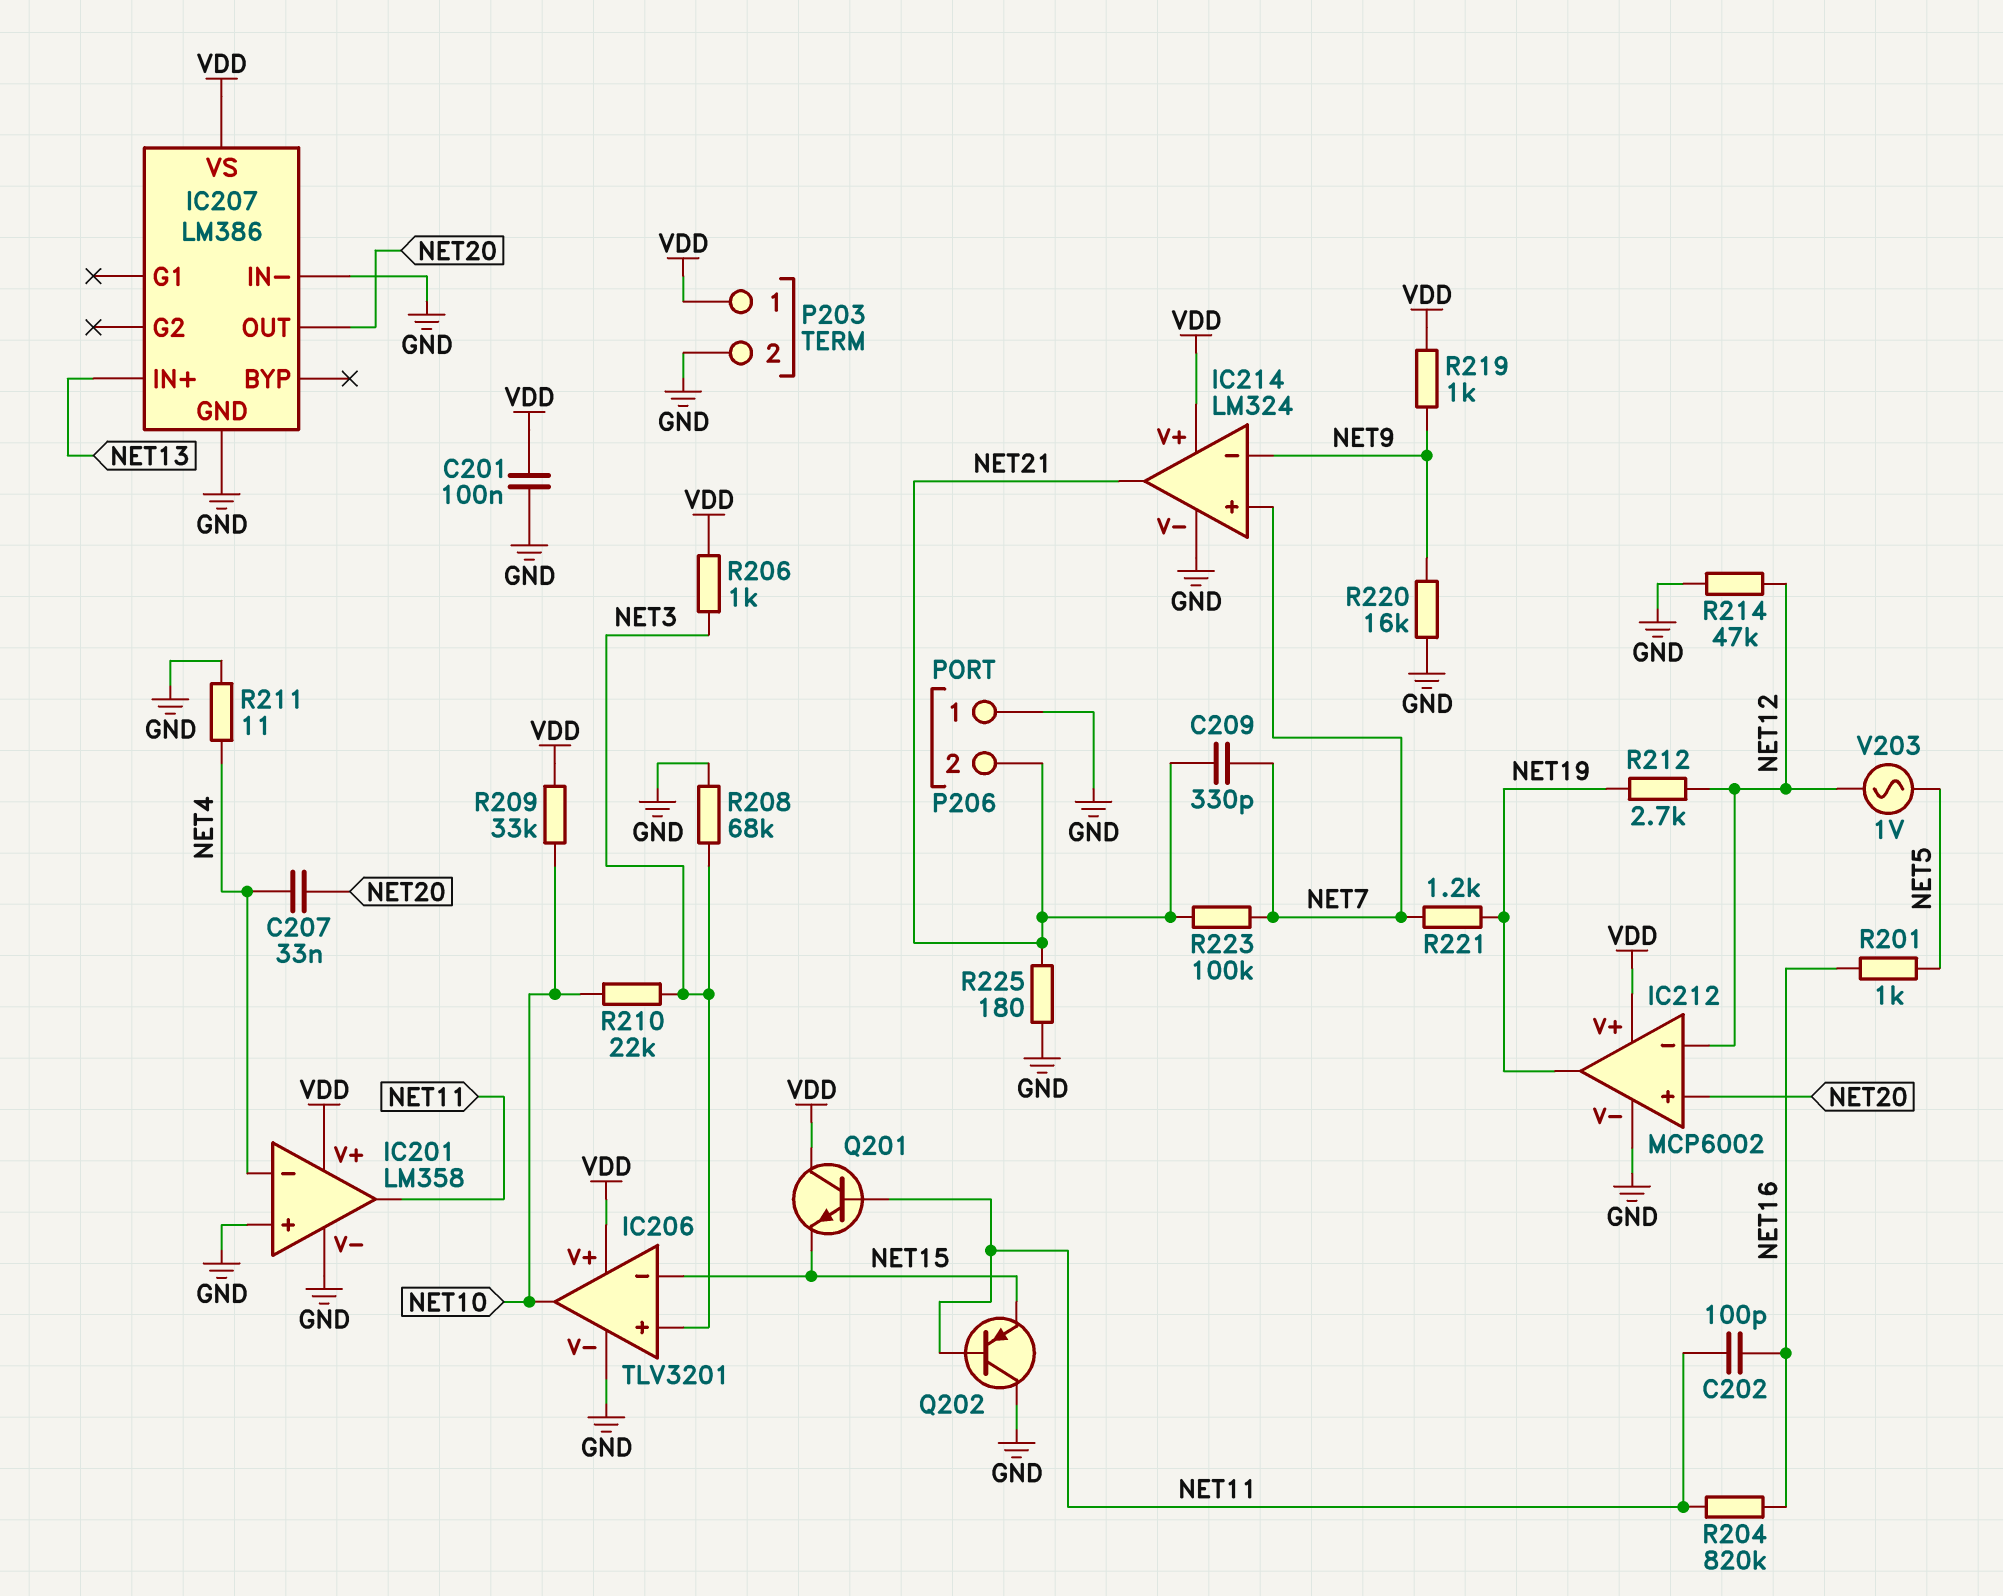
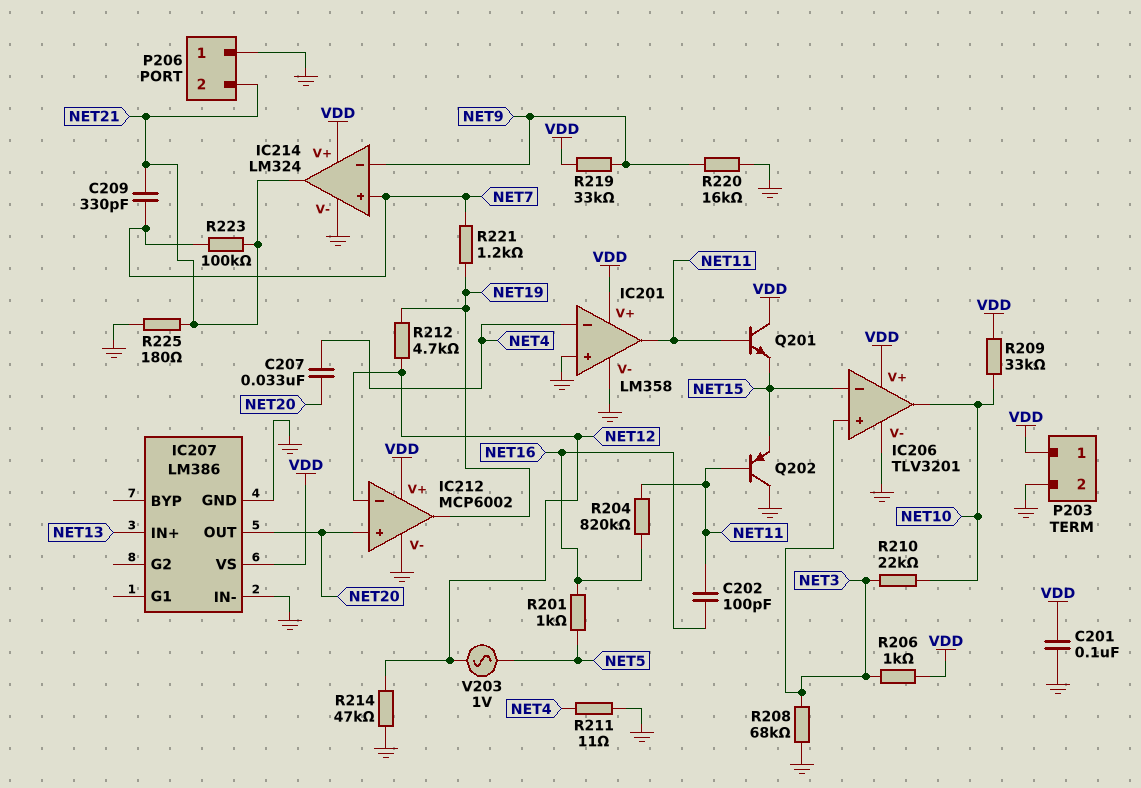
R212: 2.7k (NET12, NET19) -> 4.7k (NET12, NET19)
R219: 1k (NET9, VDD) -> 33k (NET9, VDD)

